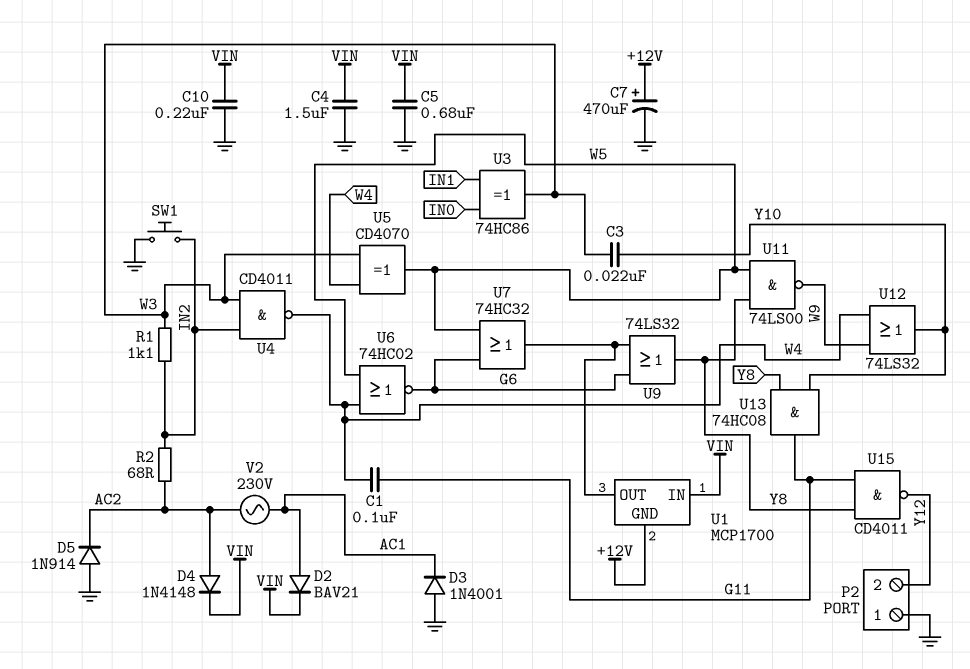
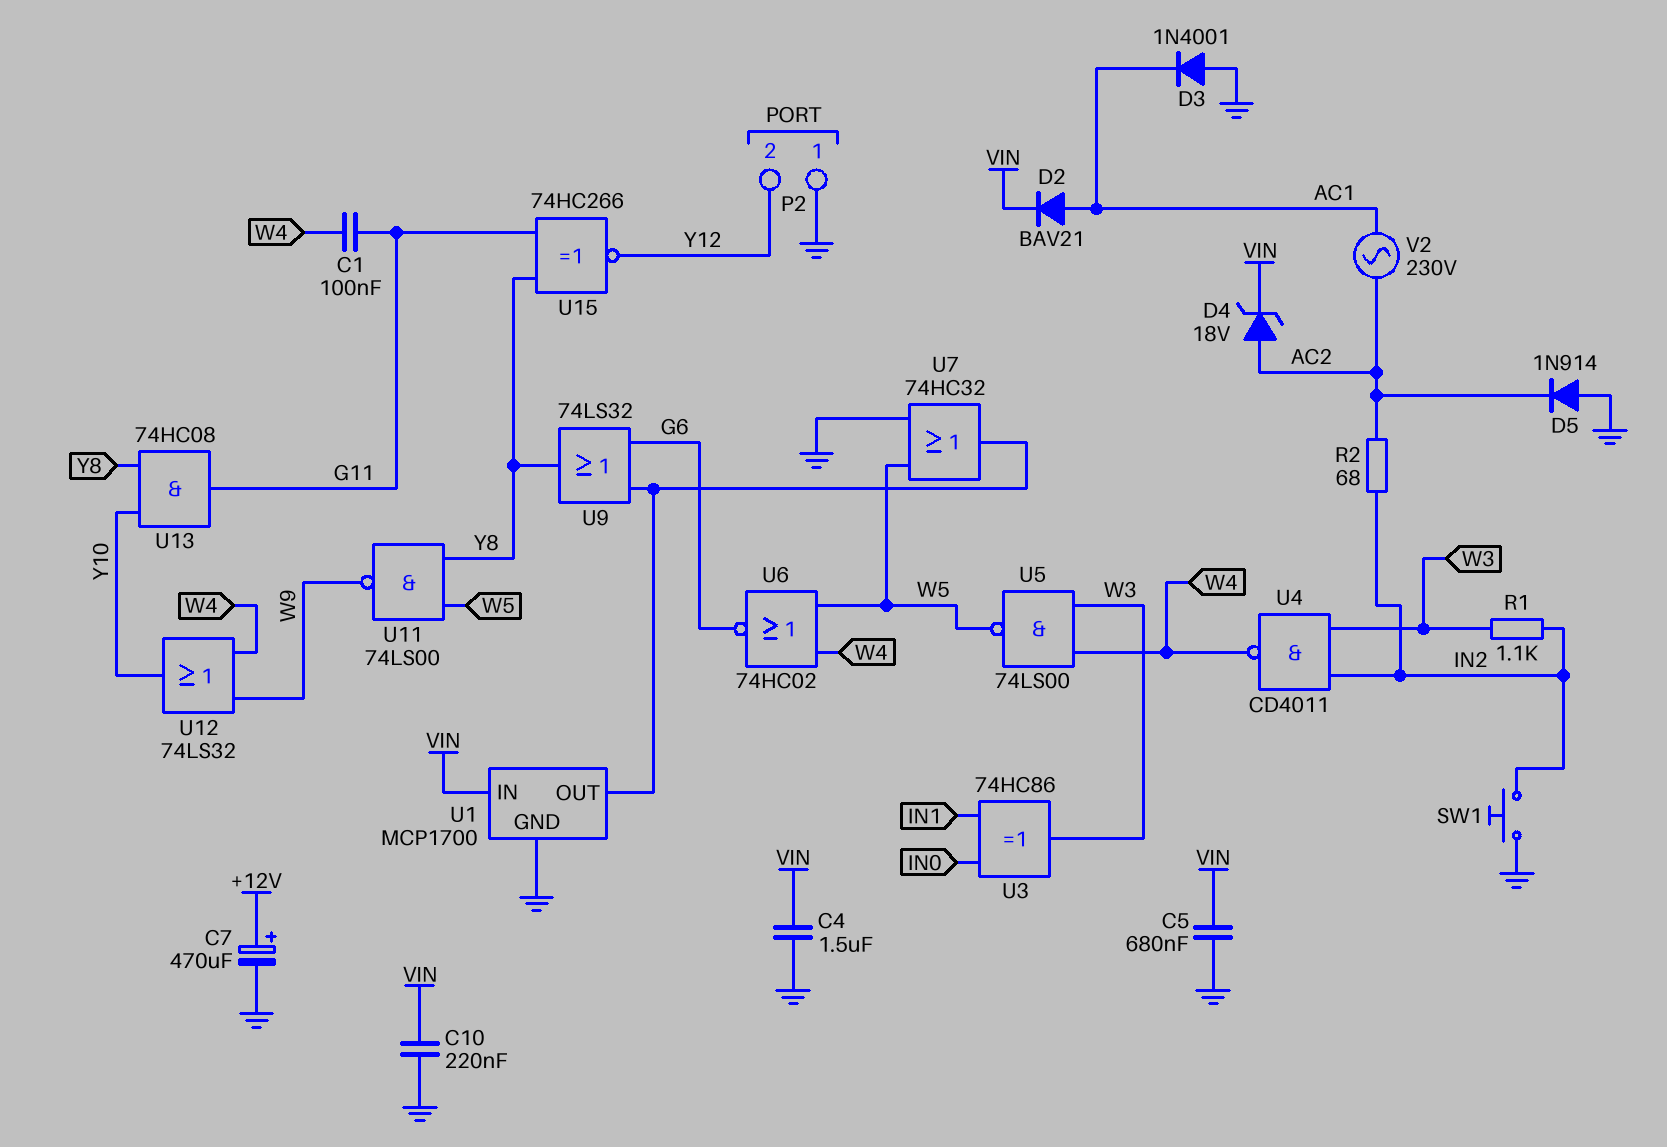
C3: 22nF (W3, Y10) -> none
D4: diode 1N4148 (A AC2, K VIN) -> zener 18V (A AC2, K VIN)
U1 pin GND: +12V -> GND
U5: XOR CD4070 (in W3, in W4, out W5) -> NAND 74LS00 (in W3, in W4, out W5)
U7: OR 74HC32 (in G6, in W5, out U1/OUT) -> OR 74HC32 (in GND, in W5, out U1/OUT)
U15: NAND CD4011 (in G11, in Y8, out Y12) -> XNOR 74HC266 (in G11, in Y8, out Y12)

